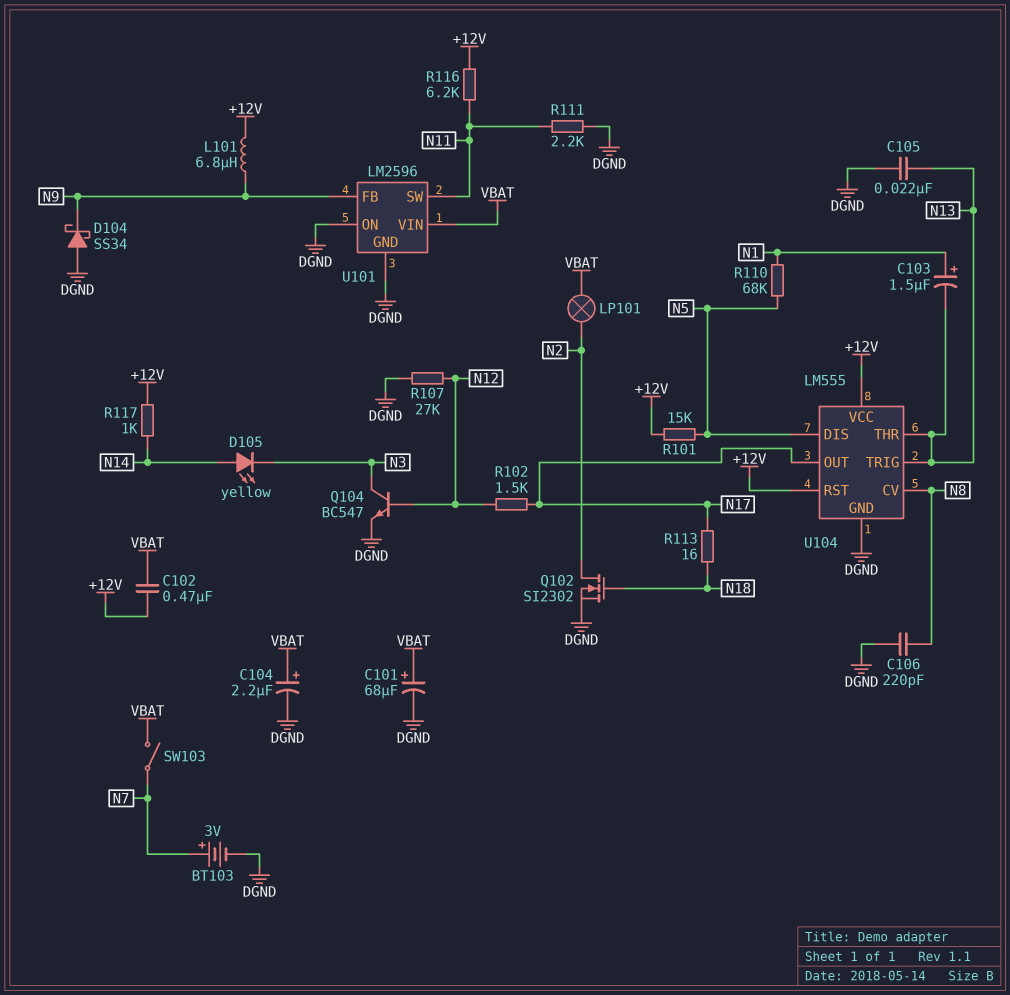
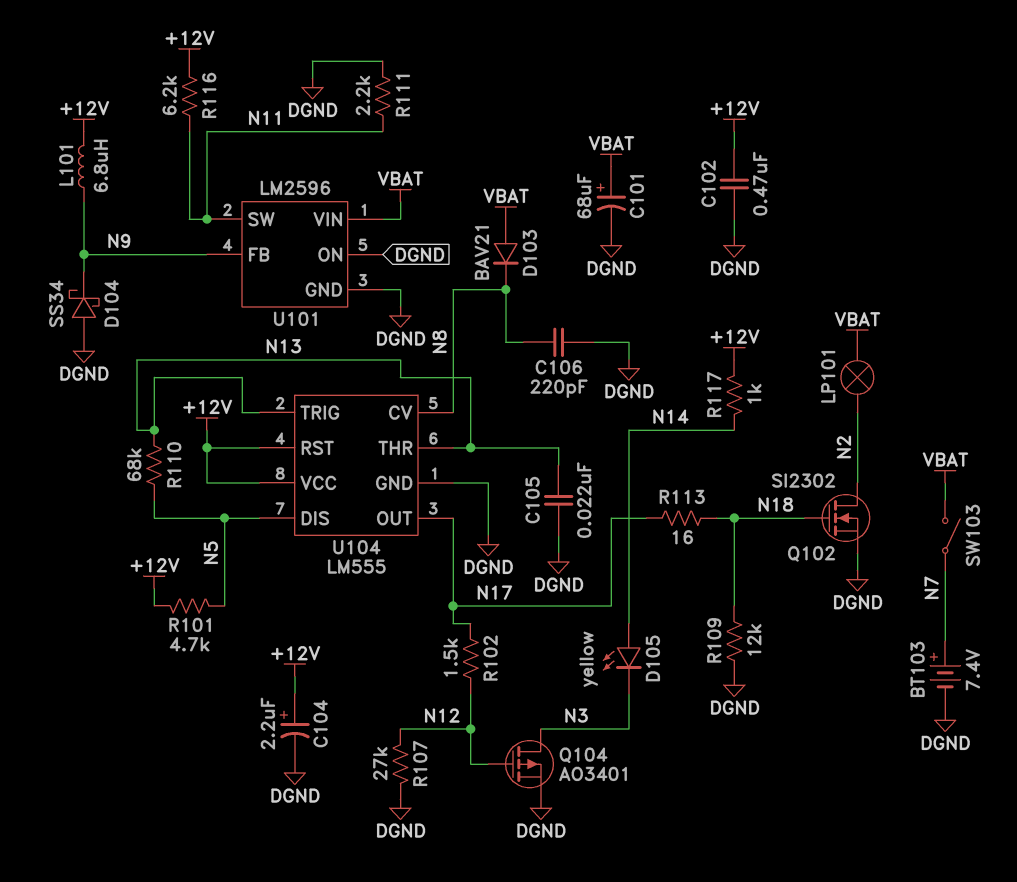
BT103: 3V (plus N7, minus DGND) -> 7.4V (plus N7, minus DGND)
C102: 470nF (+12V, VBAT) -> 470nF (+12V, DGND)
C103: 1.5uF (plus N1, minus N13) -> none
C104: 2.2uF (plus VBAT, minus DGND) -> 2.2uF (plus +12V, minus DGND)
D103: none -> diode BAV21 (A VBAT, K N8)
Q104: NPN BC547 (B N12, C N3, E DGND) -> PMOS AO3401 (G N12, D N3, S DGND)
R101: 15k (+12V, N5) -> 4.7k (+12V, N5)
R109: none -> 12k (DGND, N18)
R110: 68k (N1, N5) -> 68k (N5, N13)

